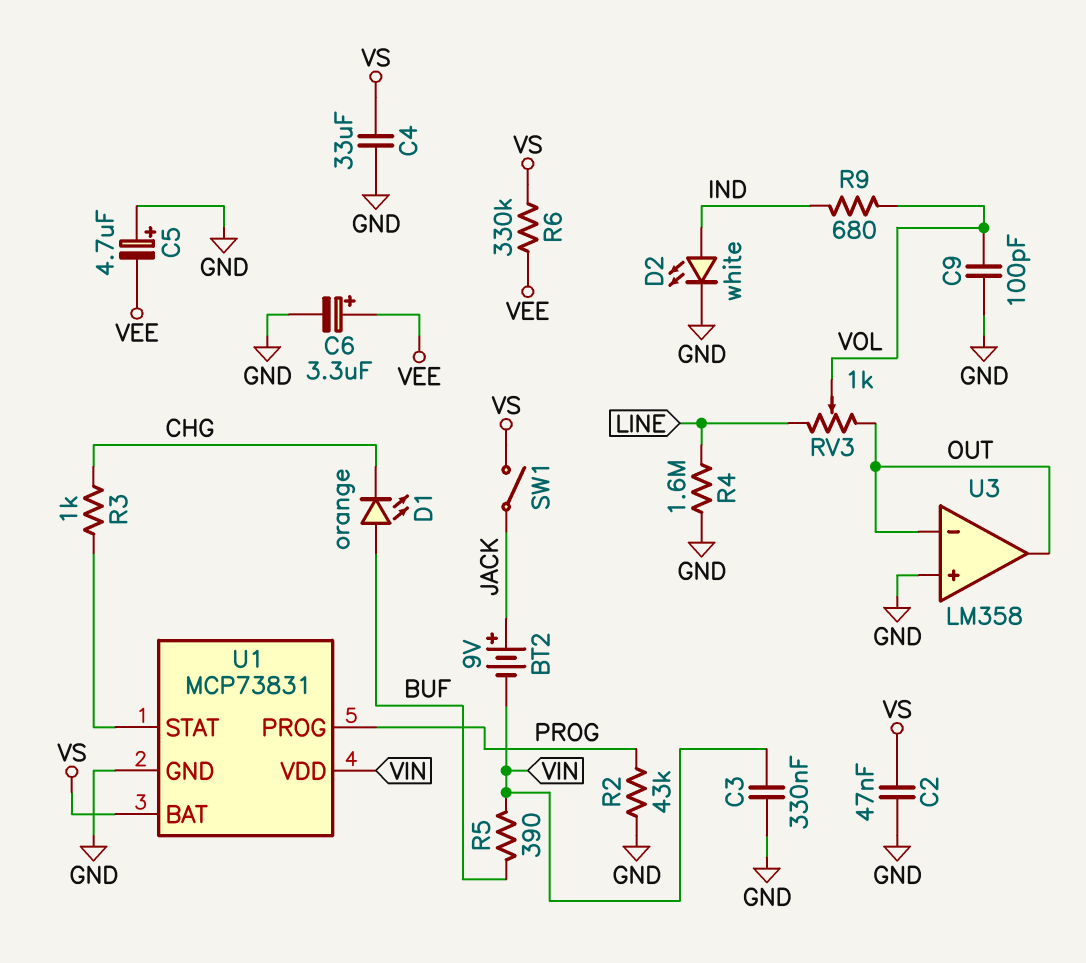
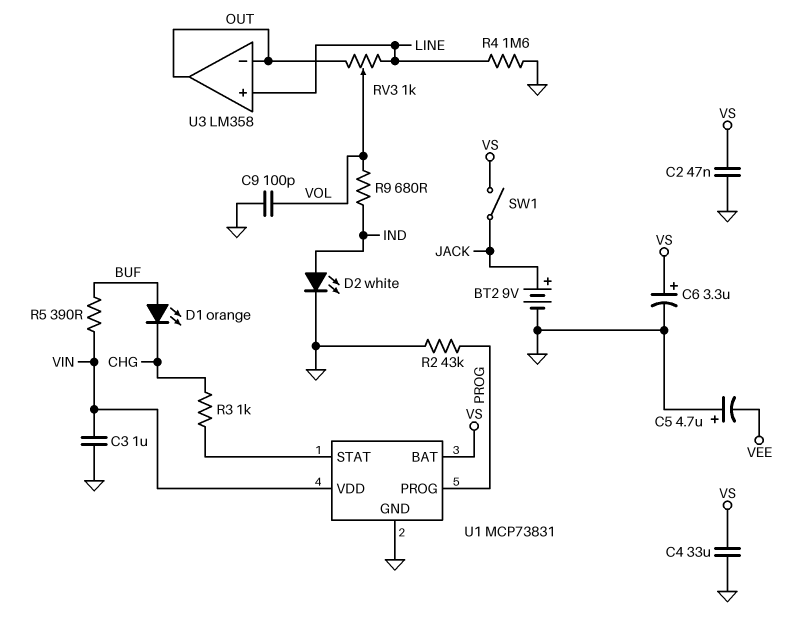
BT2: 9V (plus JACK, minus VIN) -> 9V (plus JACK, minus GND)
C3: 330nF (GND, VIN) -> 1uF (GND, VIN)
C6: 3.3uF (plus VEE, minus GND) -> 3.3uF (plus VS, minus GND)
R6: 330k (VEE, VS) -> none
U3 pin in+: GND -> LINE

